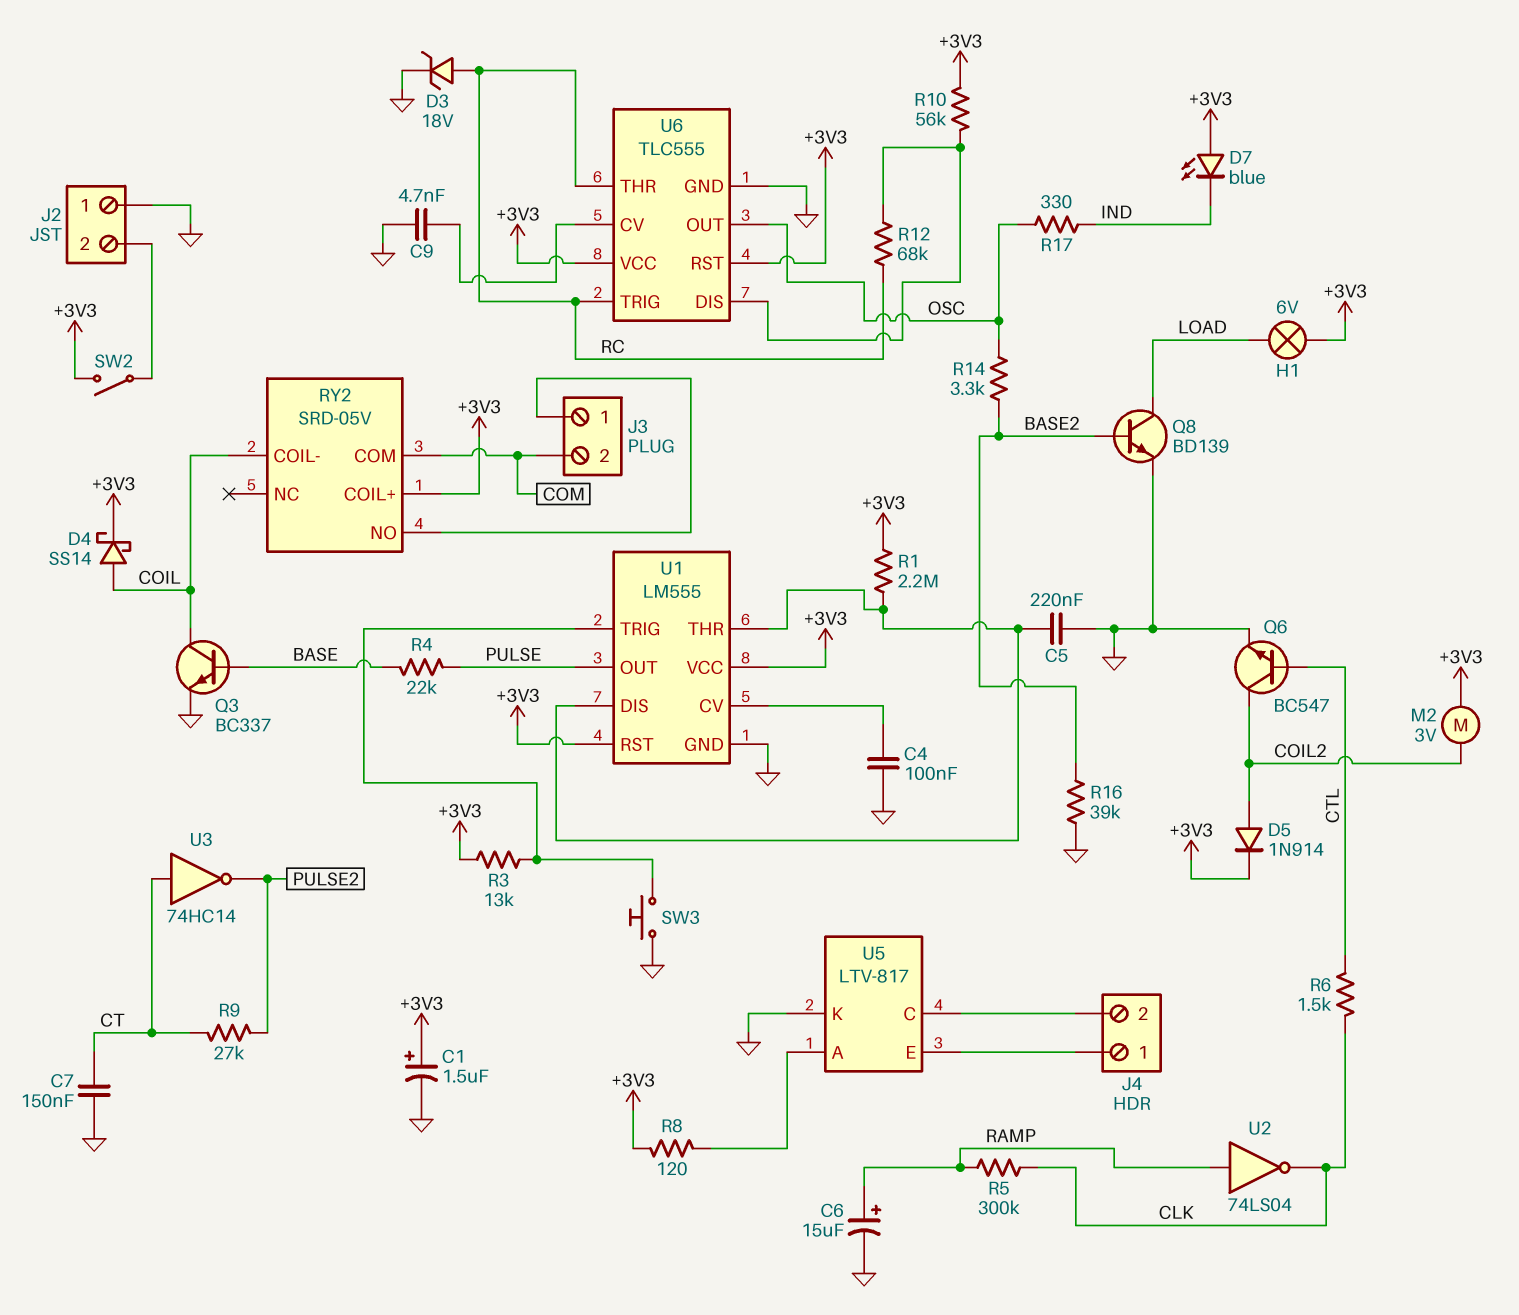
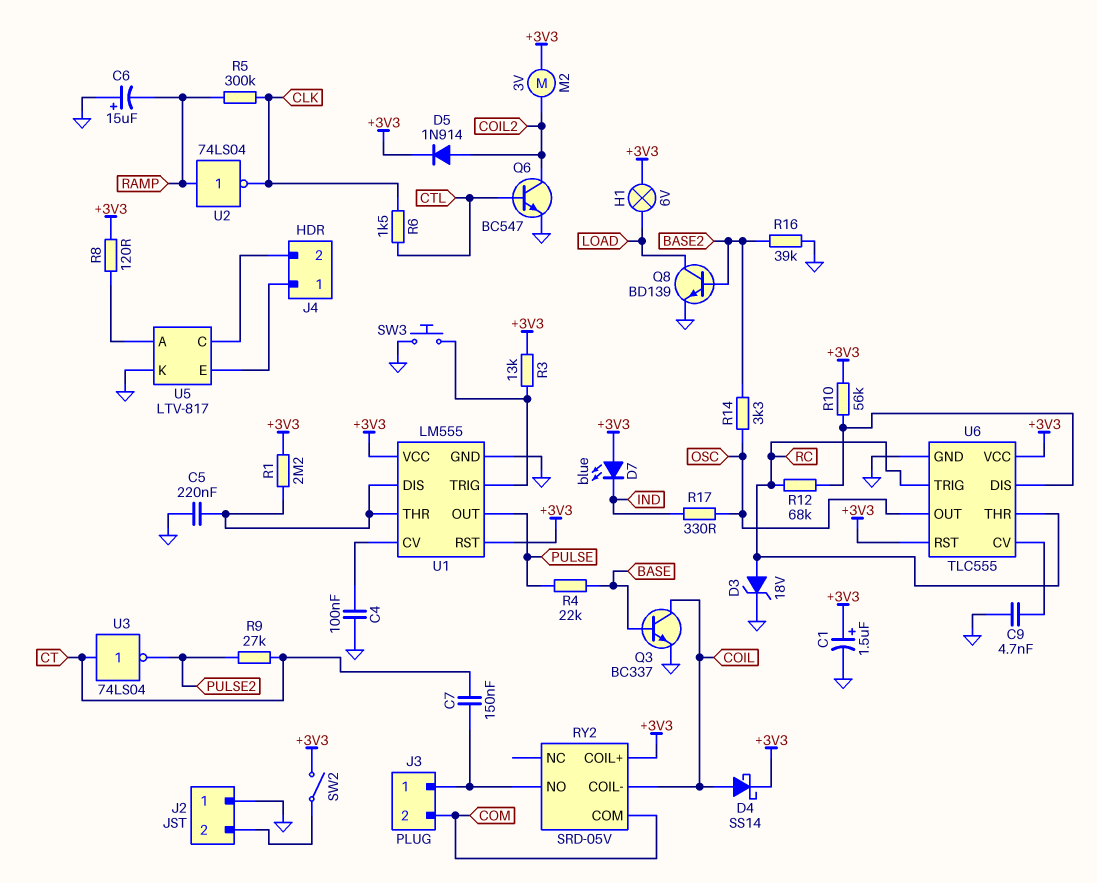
C6: 15uF (plus RAMP, minus GND) -> 15uF (plus GND, minus RAMP)
C7: 150nF (CT, GND) -> 150nF (CT, J3/1)
U3: NOT 74HC14 (in CT, out PULSE2) -> NOT 74LS04 (in CT, out PULSE2)

